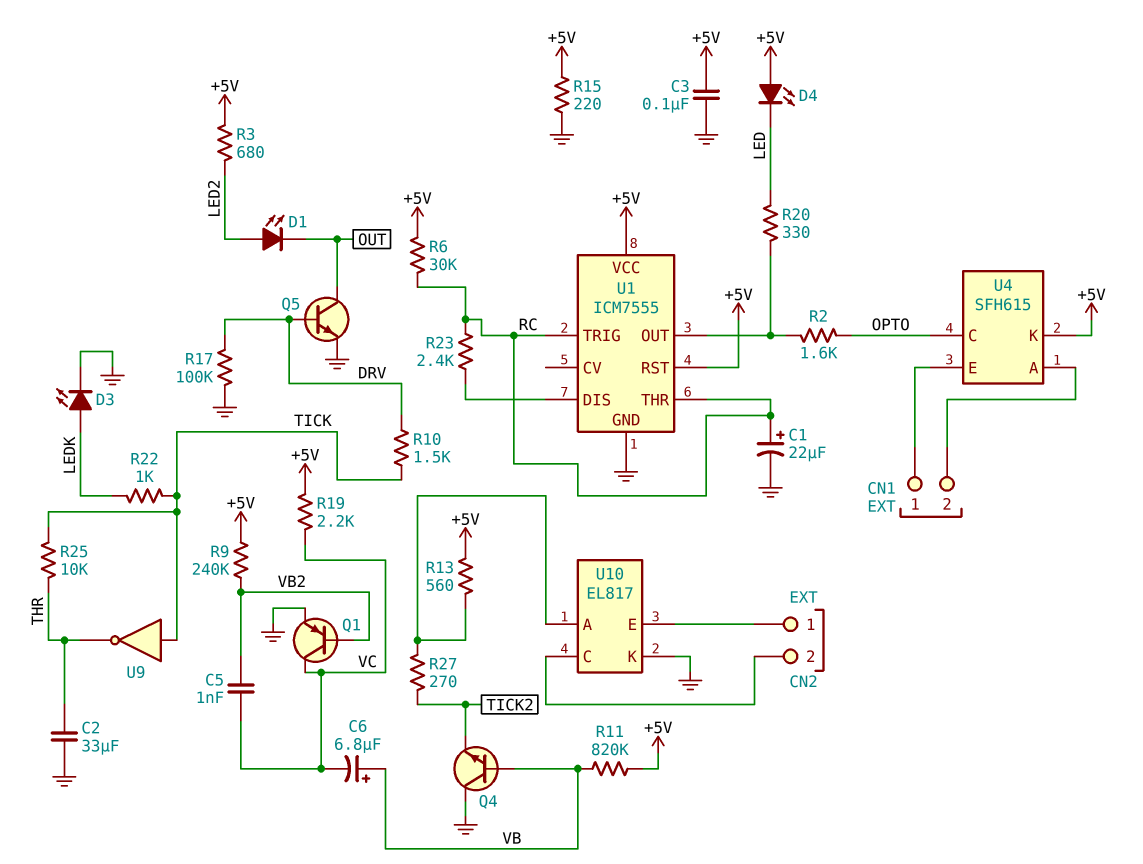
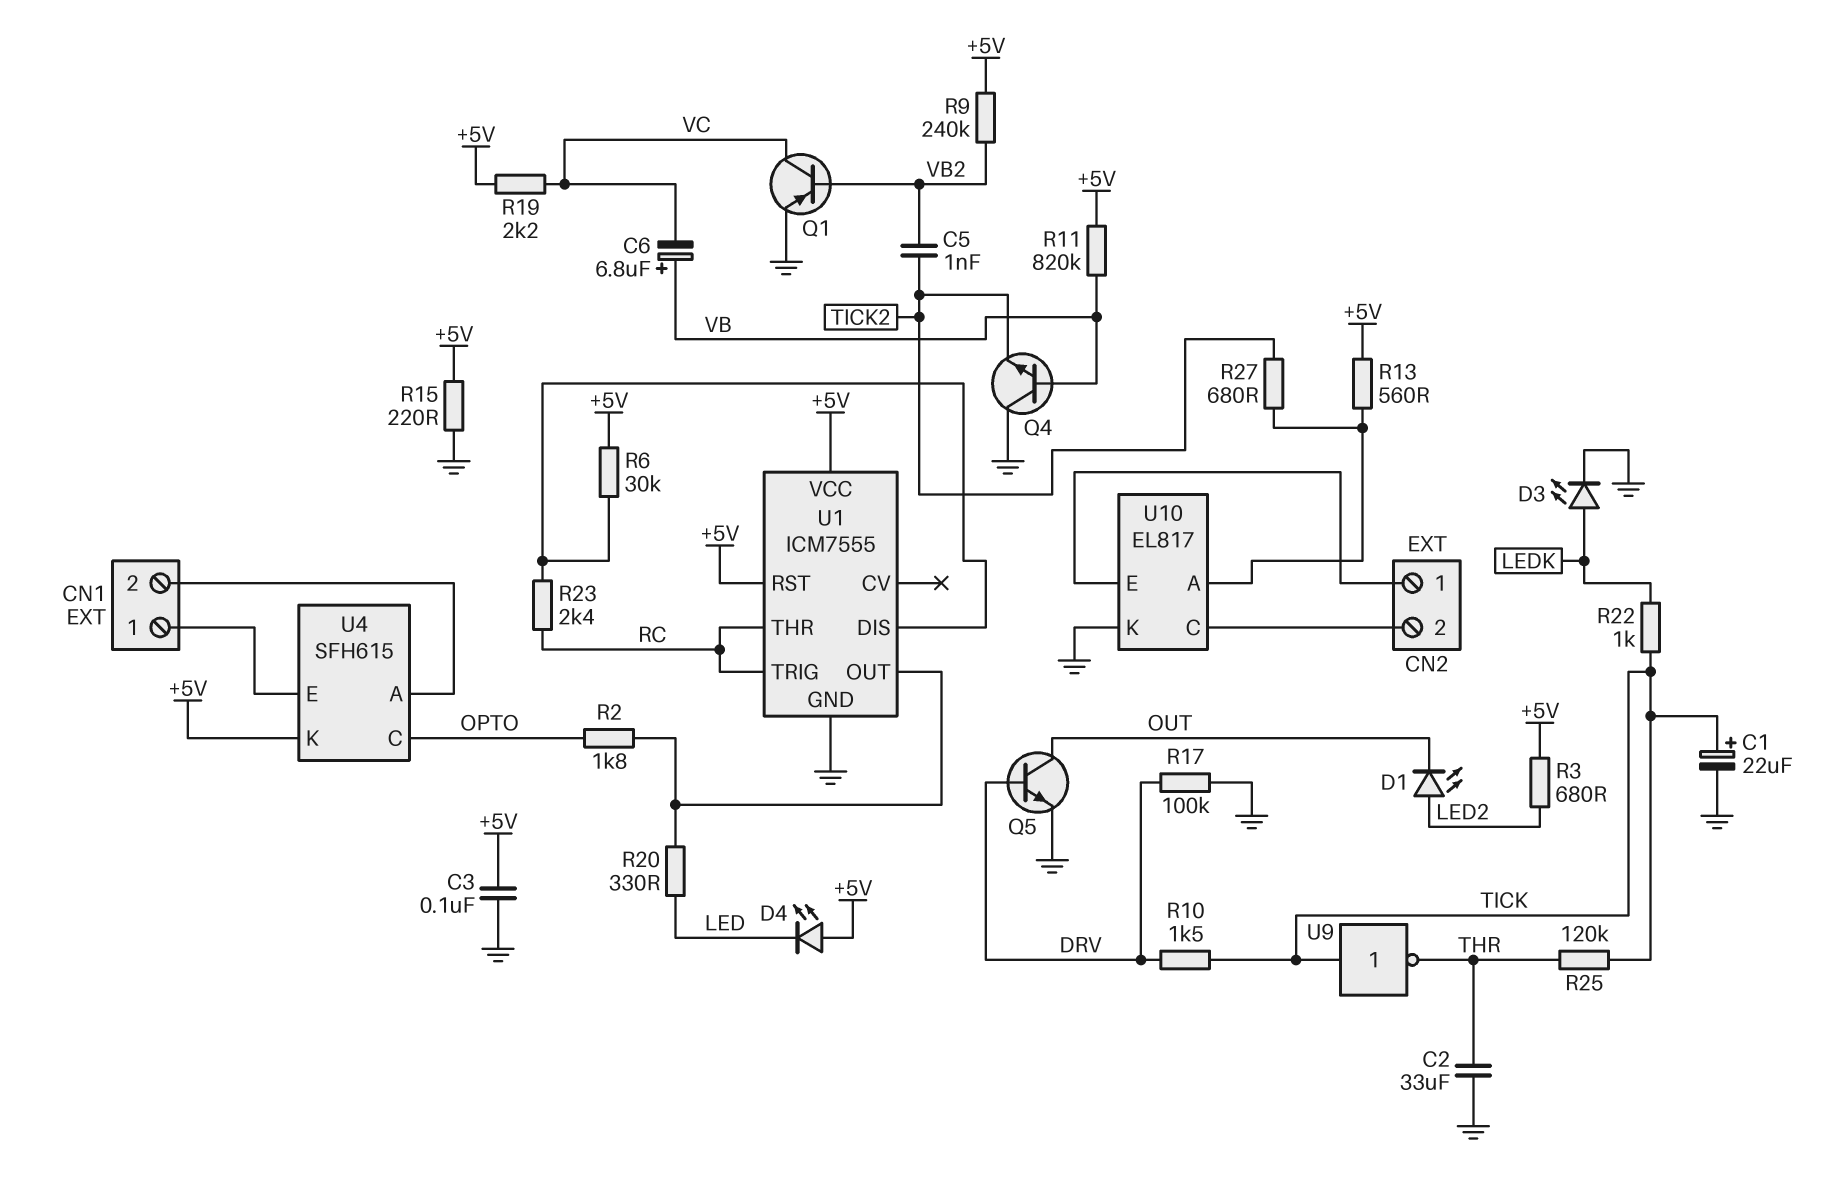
C1: 22uF (plus RC, minus GND) -> 22uF (plus TICK, minus GND)
C5: 1nF (VB2, VC) -> 1nF (TICK2, VB2)
R2: 1.6k (OPTO, U1/OUT) -> 1.8k (OPTO, U1/OUT)
R6: 30k (+5V, RC) -> 30k (+5V, U1/DIS)
R25: 10k (THR, TICK) -> 120k (THR, TICK)
R27: 270 (TICK2, U10/A) -> 680 (TICK2, U10/A)

